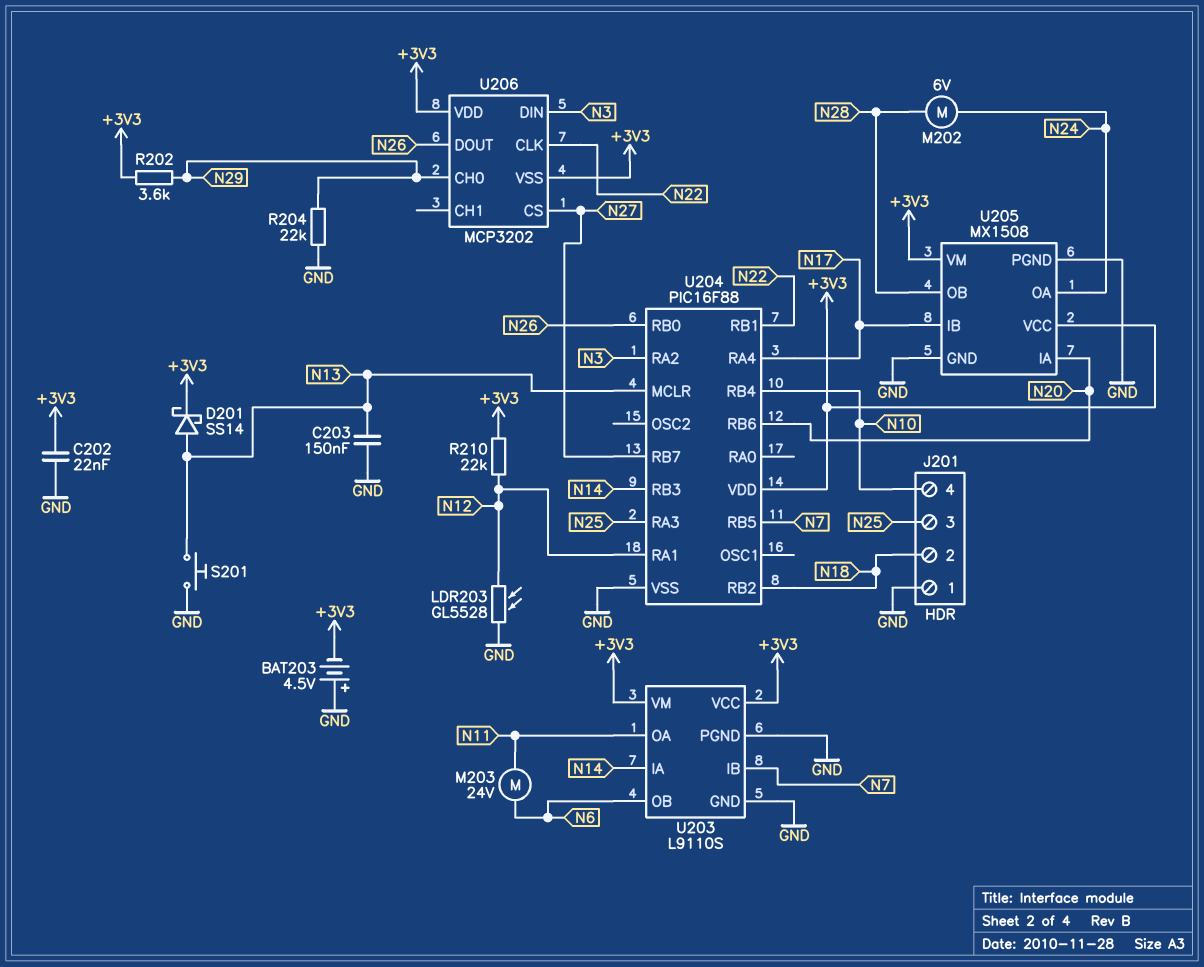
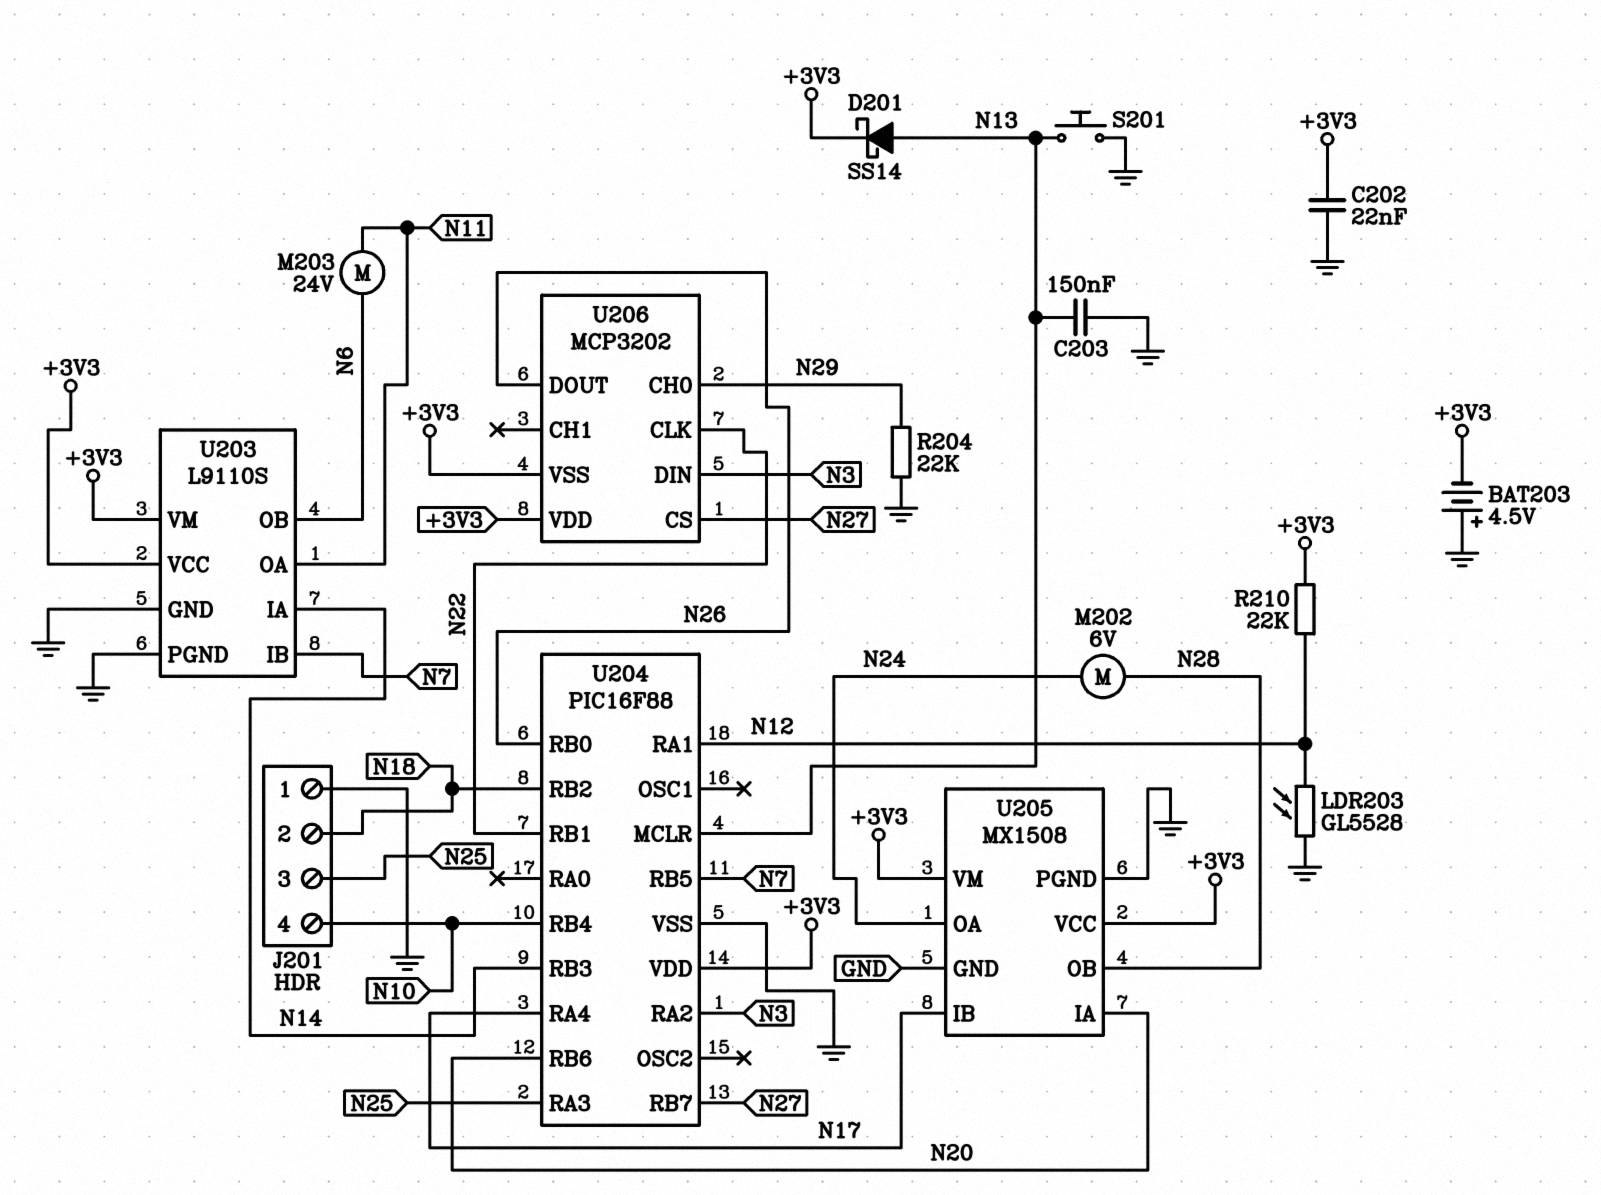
R202: 3.6k (+3V3, N29) -> none

